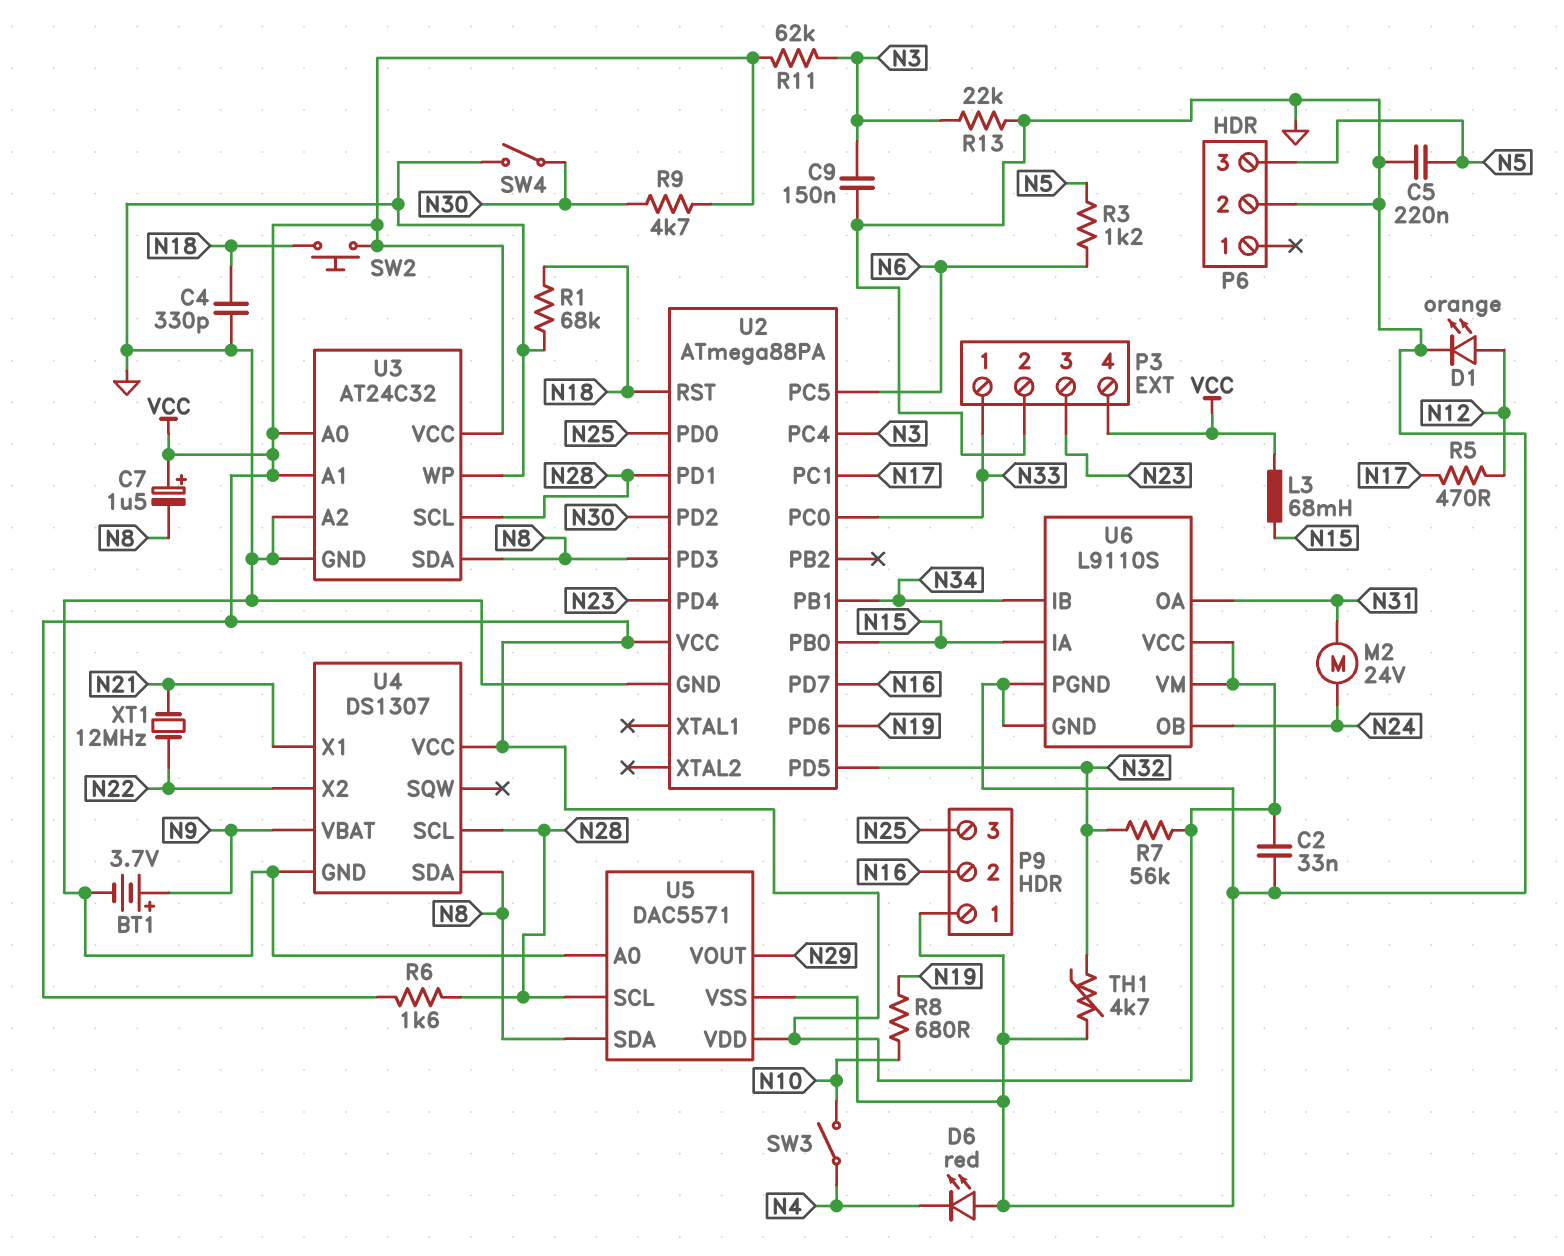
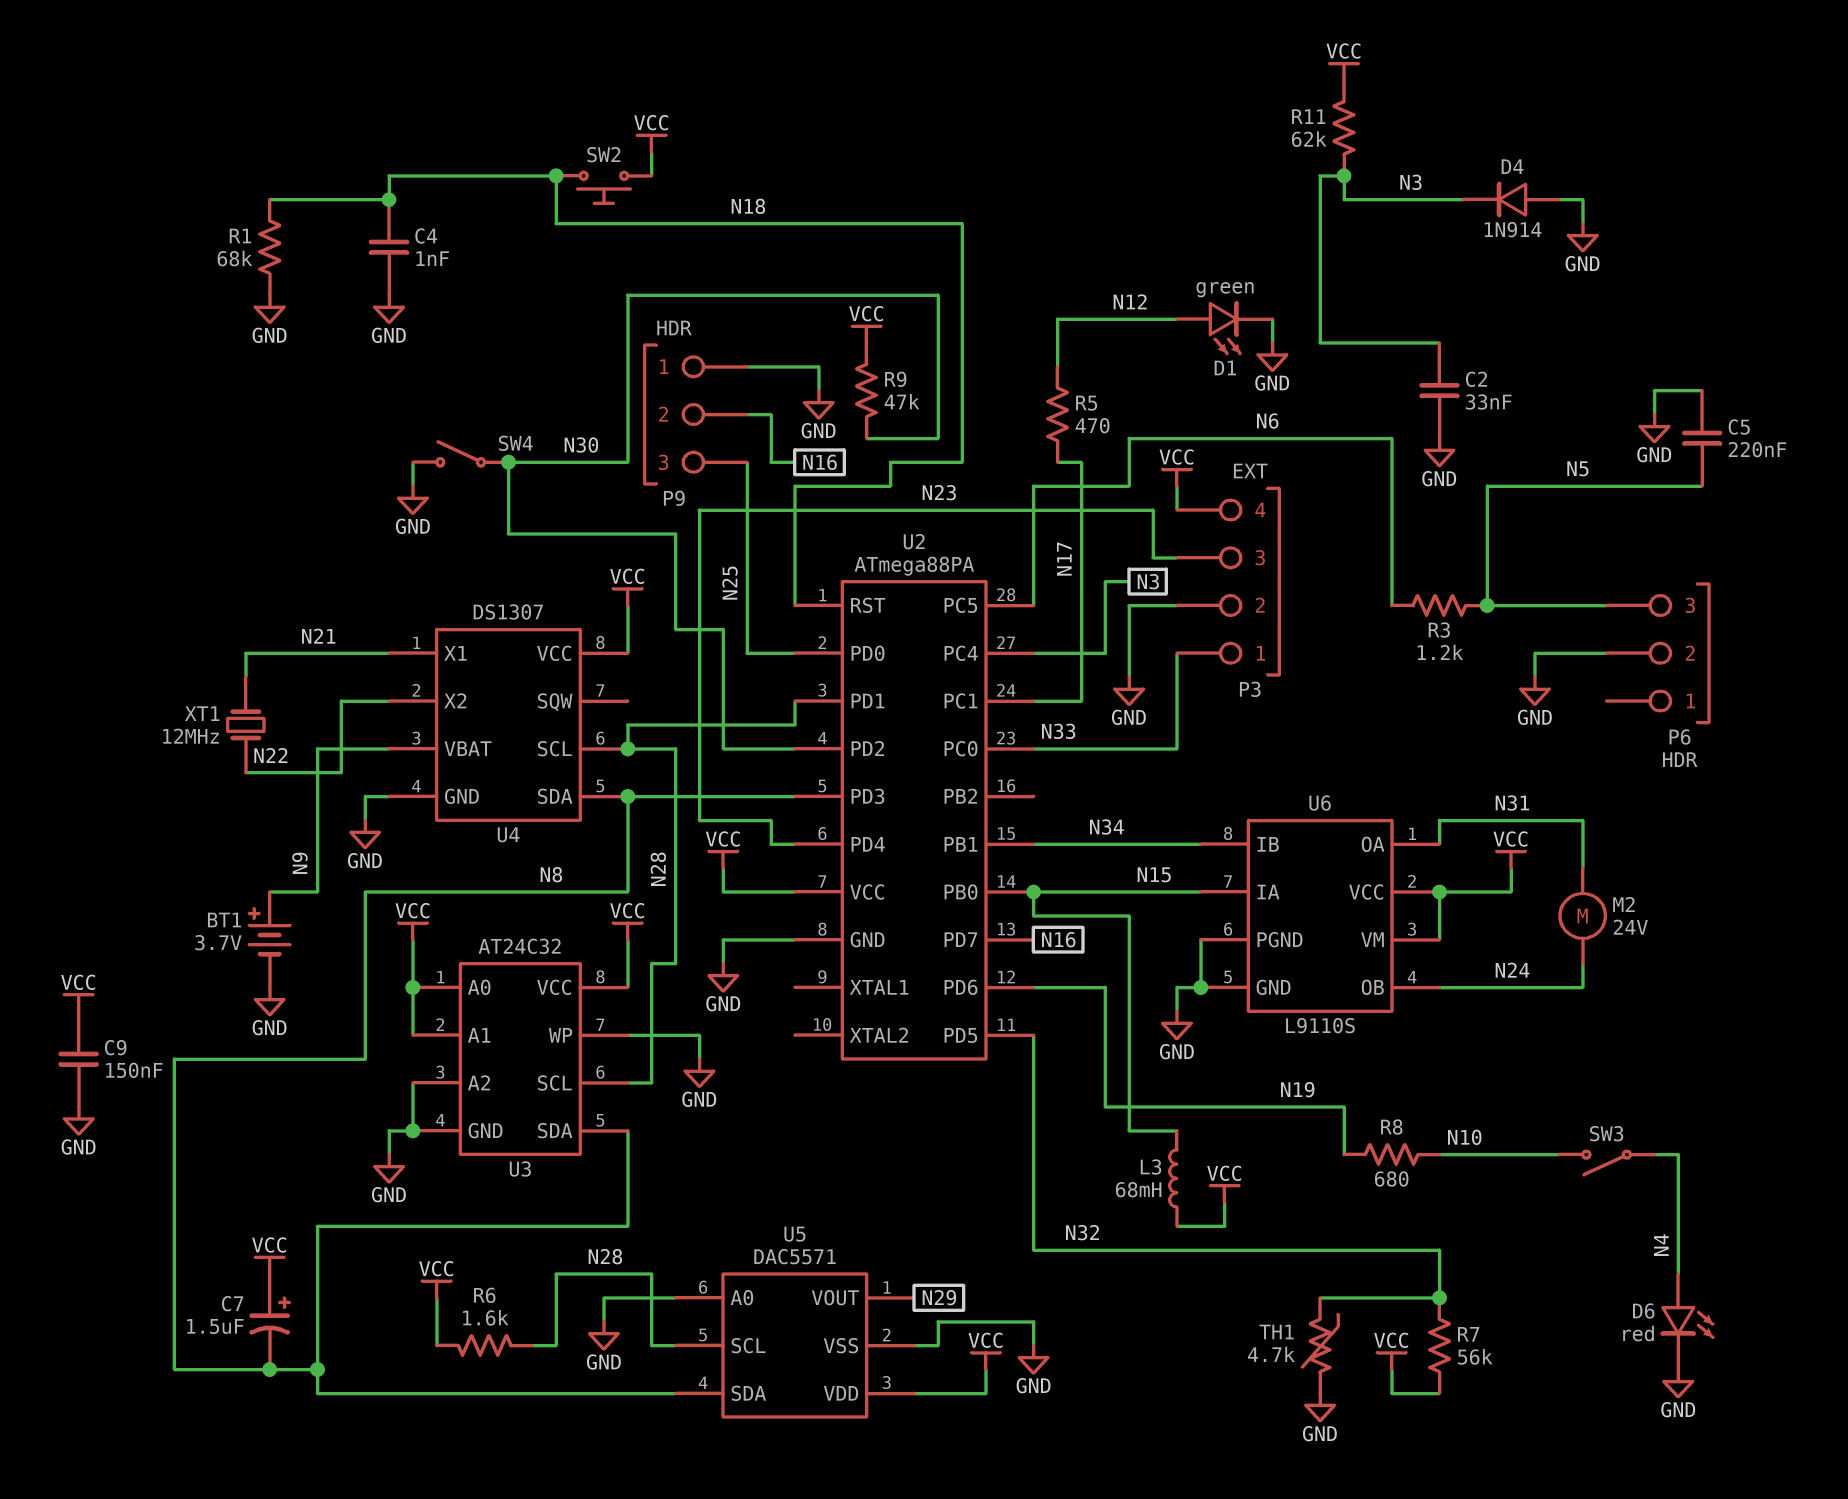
C2: 33nF (GND, VCC) -> 33nF (GND, N3)
C4: 330pF (GND, N18) -> 1nF (GND, N18)
C9: 150nF (GND, N3) -> 150nF (GND, VCC)
D1: LED orange (A N12, K GND) -> LED green (A N12, K GND)
D4: none -> diode 1N914 (A GND, K N3)
D6: LED red (A GND, K N4) -> LED red (A N4, K GND)
R9: 4.7k (N30, VCC) -> 47k (N30, VCC)
R13: 22k (GND, N3) -> none

